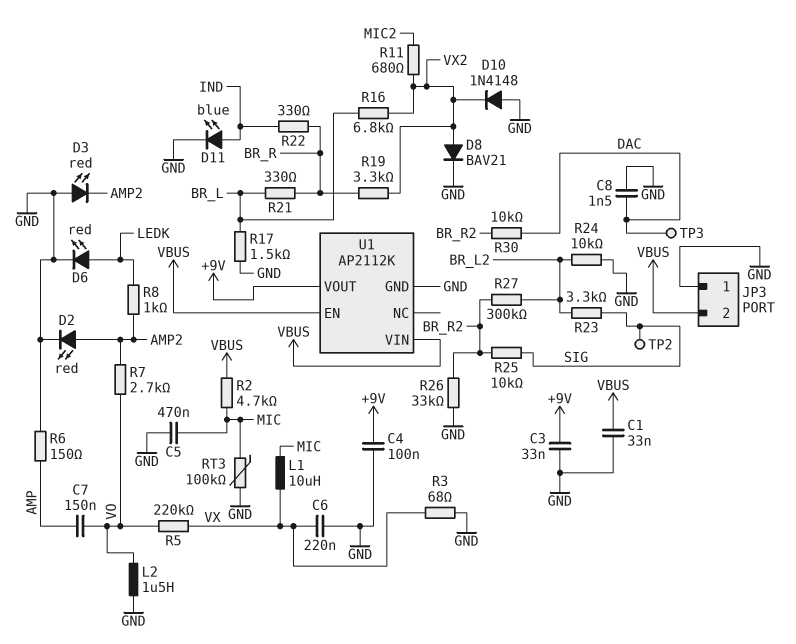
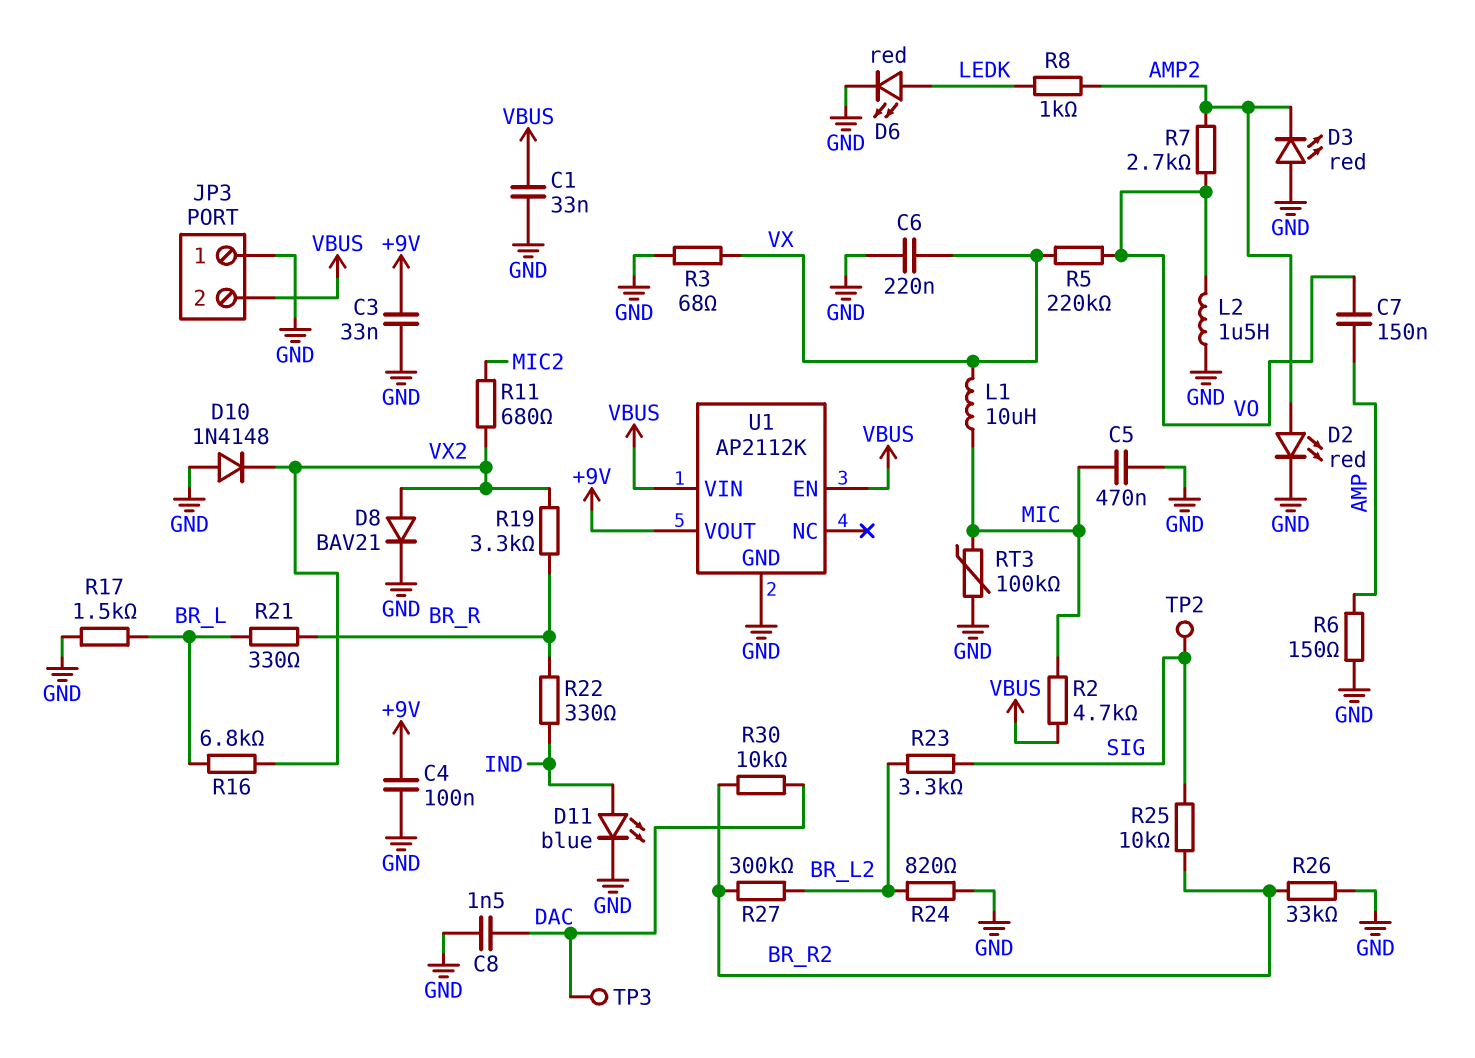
R24: 10k (BR_L2, GND) -> 820 (BR_L2, GND)

